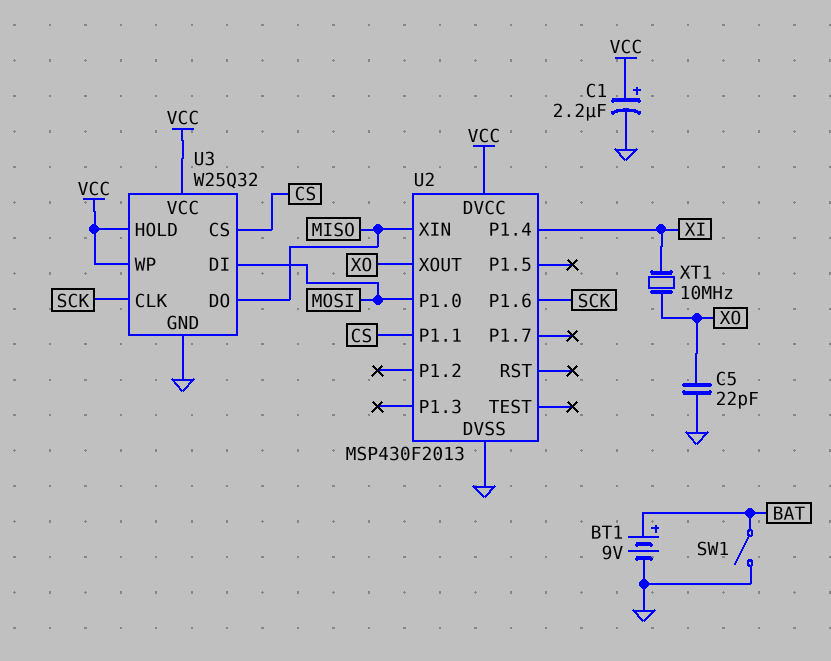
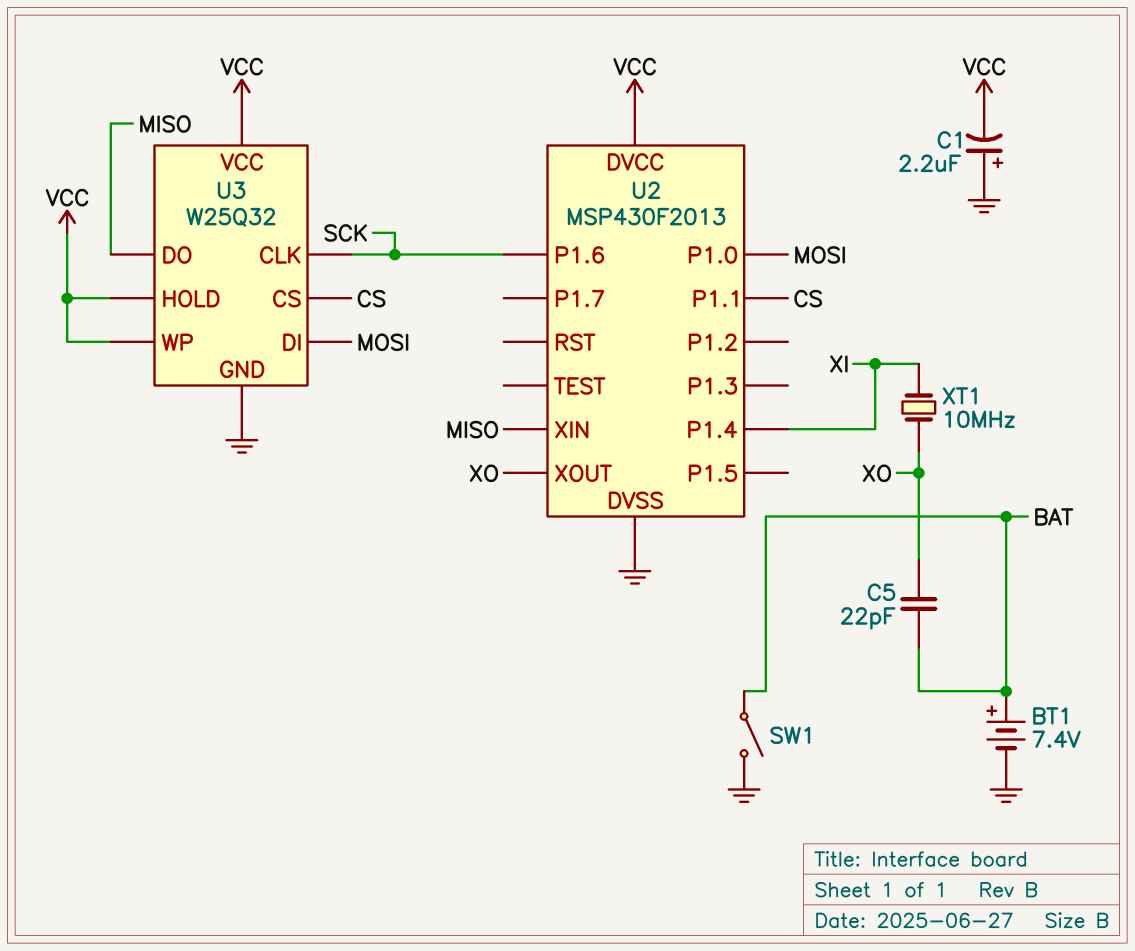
BT1: 9V (plus BAT, minus GND) -> 7.4V (plus BAT, minus GND)
C1: 2.2uF (plus VCC, minus GND) -> 2.2uF (plus GND, minus VCC)
C5: 22pF (GND, XO) -> 22pF (BAT, XO)

